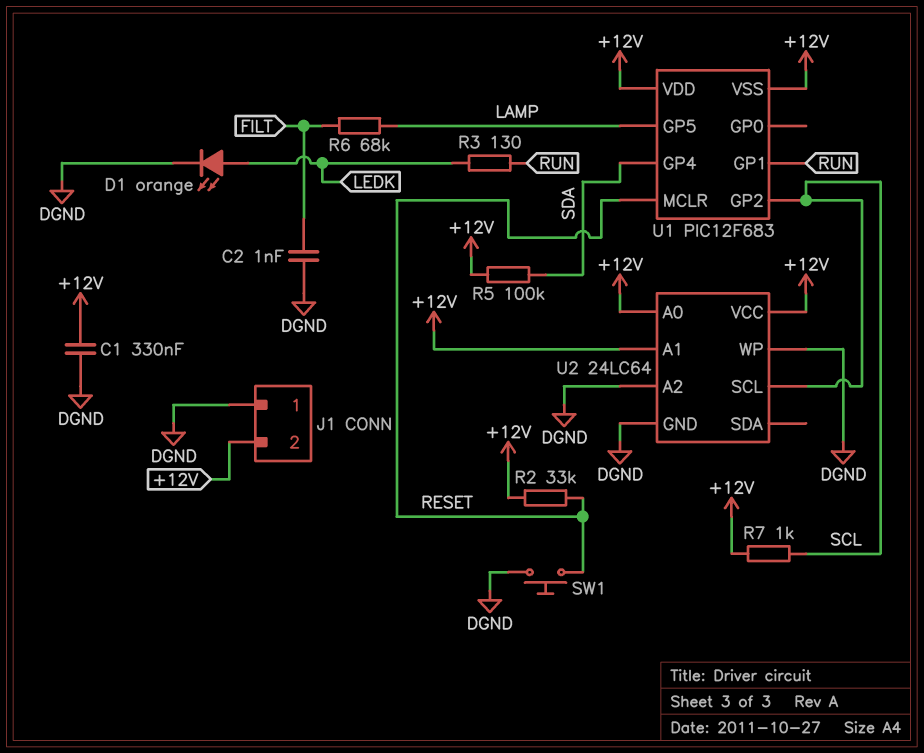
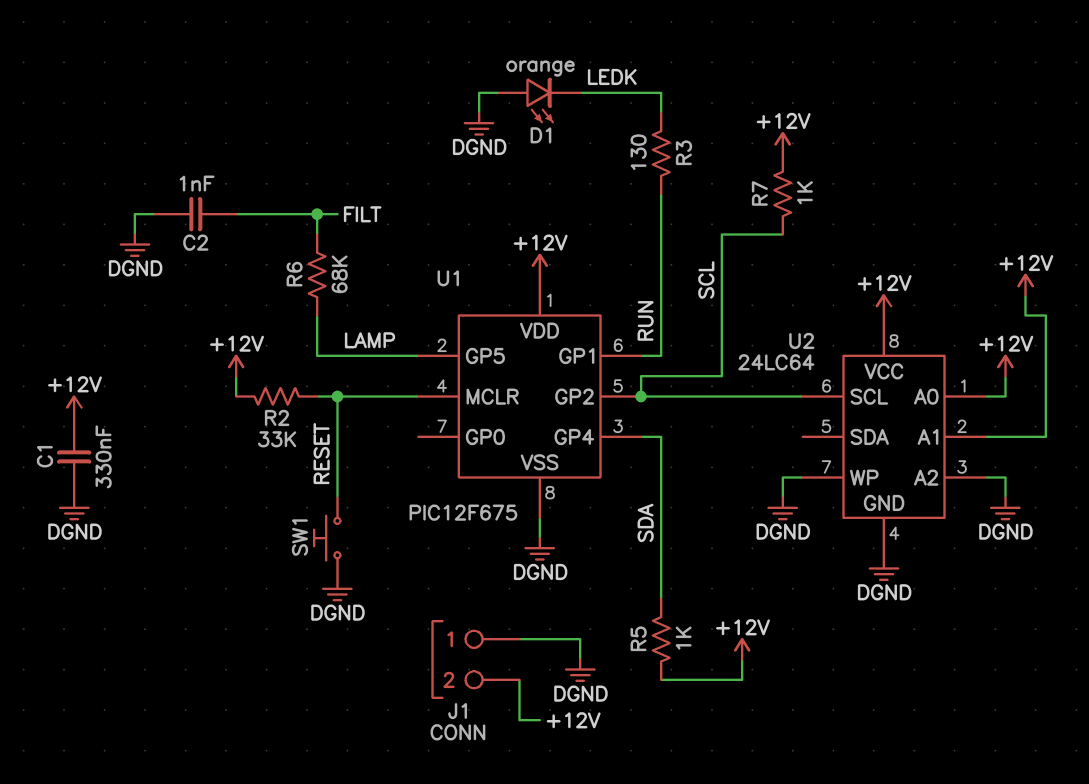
D1: LED orange (A LEDK, K DGND) -> LED orange (A DGND, K LEDK)
R5: 100k (+12V, SDA) -> 1k (+12V, SDA)
U1: PIC12F683 -> PIC12F675
U1 pin VSS: +12V -> DGND

